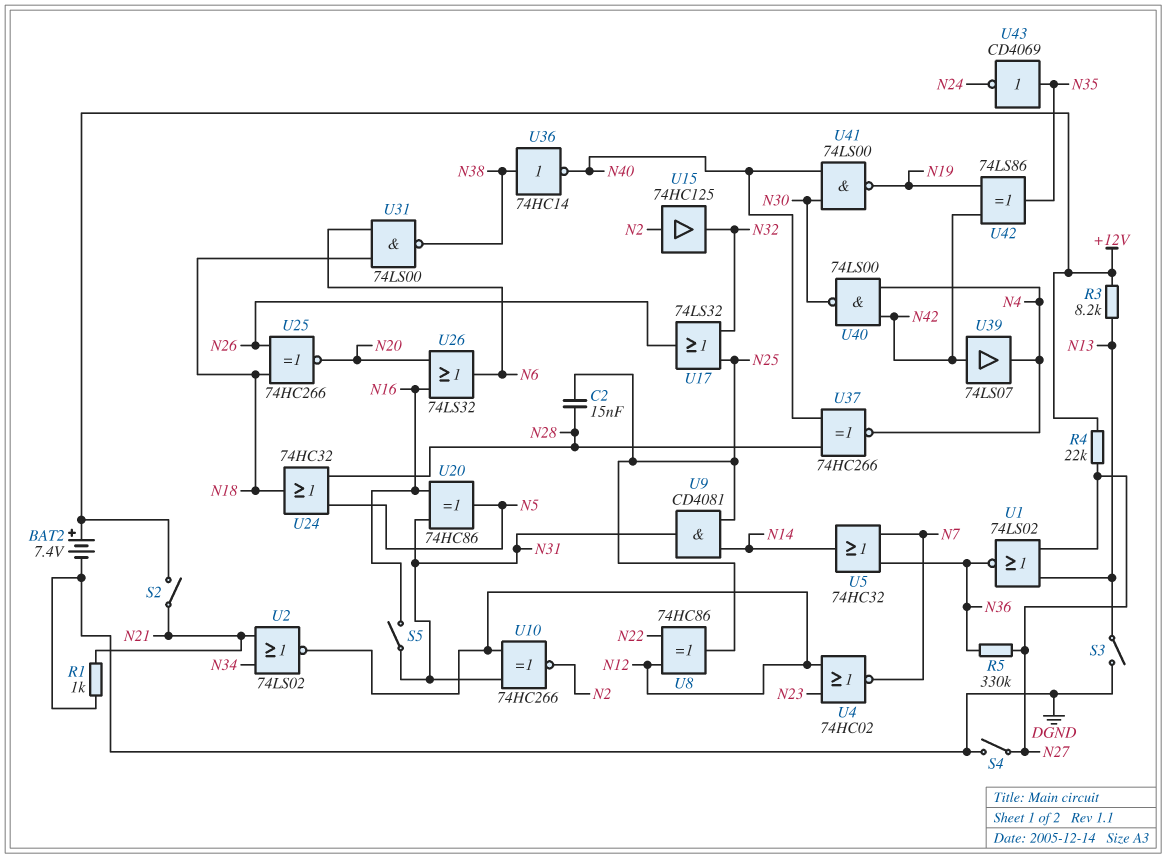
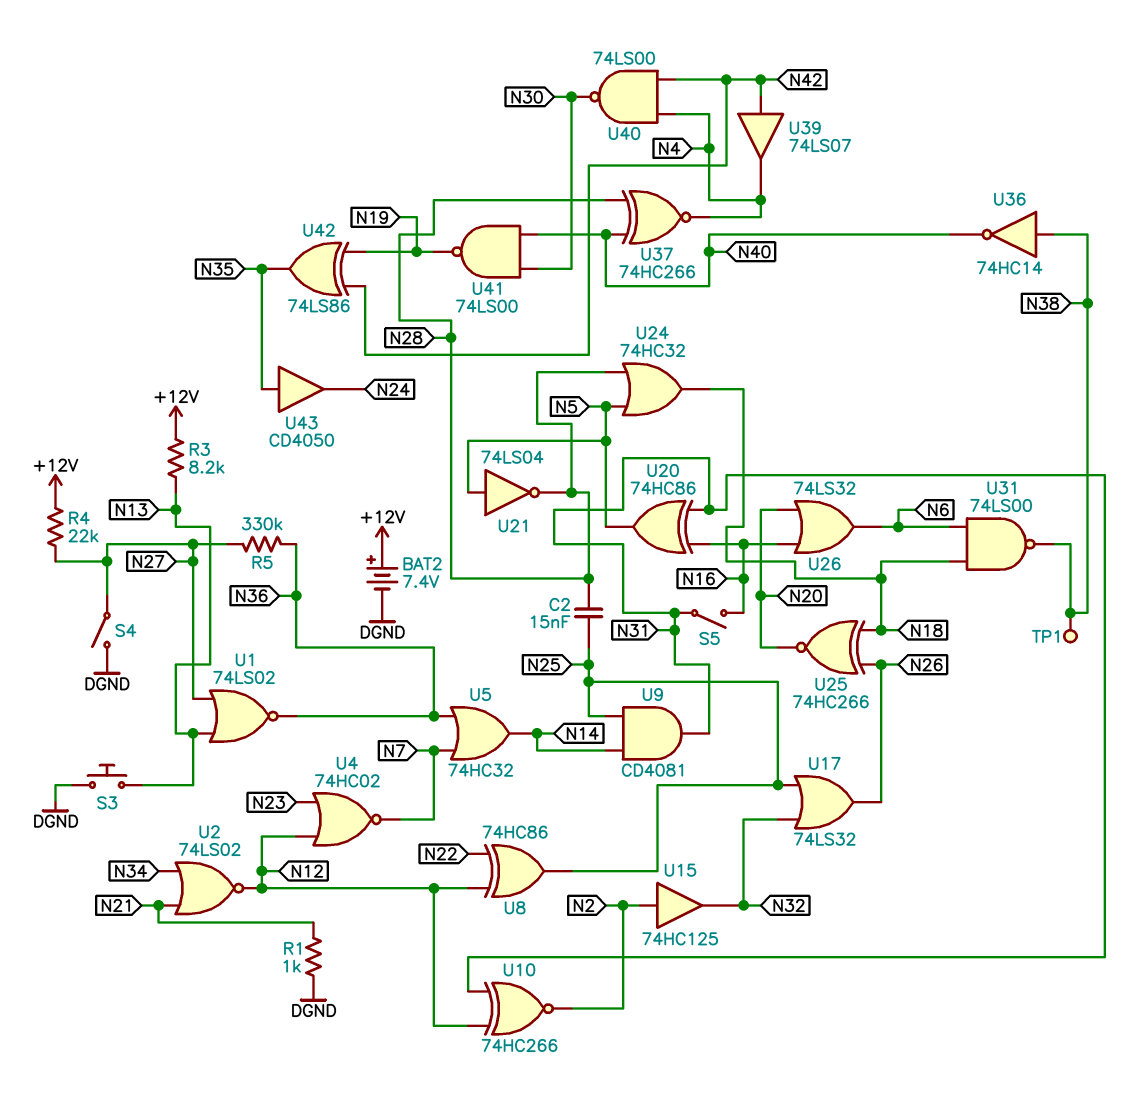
S2: switch (+12V, N21) -> none
S3: switch (DGND, N13) -> button (DGND, N13)
TP1: none -> test point (N38)
U21: none -> NOT 74LS04 (in N5, out N28)
U43: NOT CD4069 (in N35, out N24) -> buffer CD4050 (in N35, out N24)

